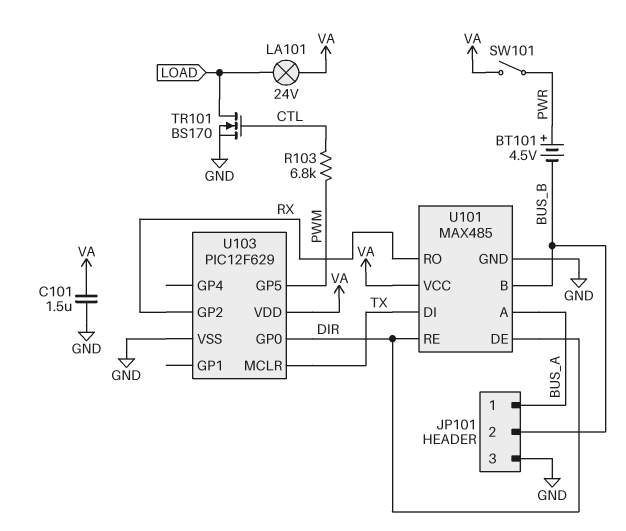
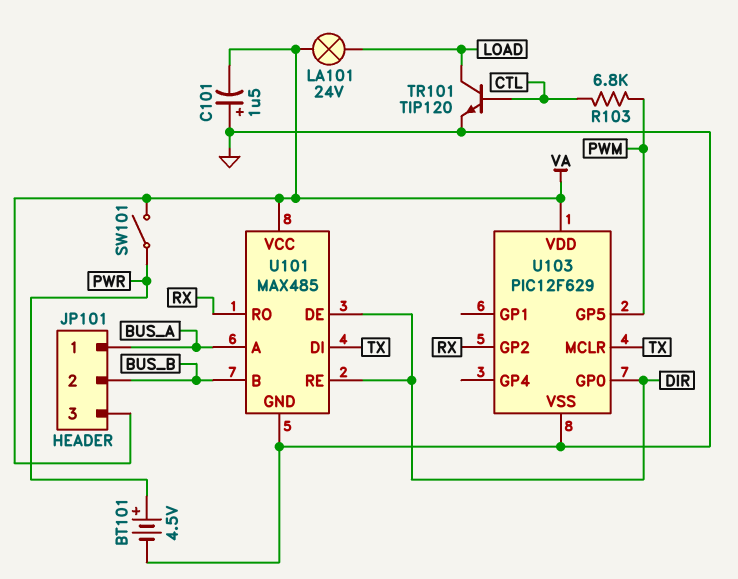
BT101: 4.5V (plus PWR, minus BUS_B) -> 4.5V (plus PWR, minus GND)
C101: 1.5uF (GND, VA) -> 1.5uF (plus GND, minus VA)
JP101 pin 3: GND -> VA
TR101: NMOS BS170 (G CTL, D LOAD, S GND) -> NPN TIP120 (B CTL, C LOAD, E GND)

